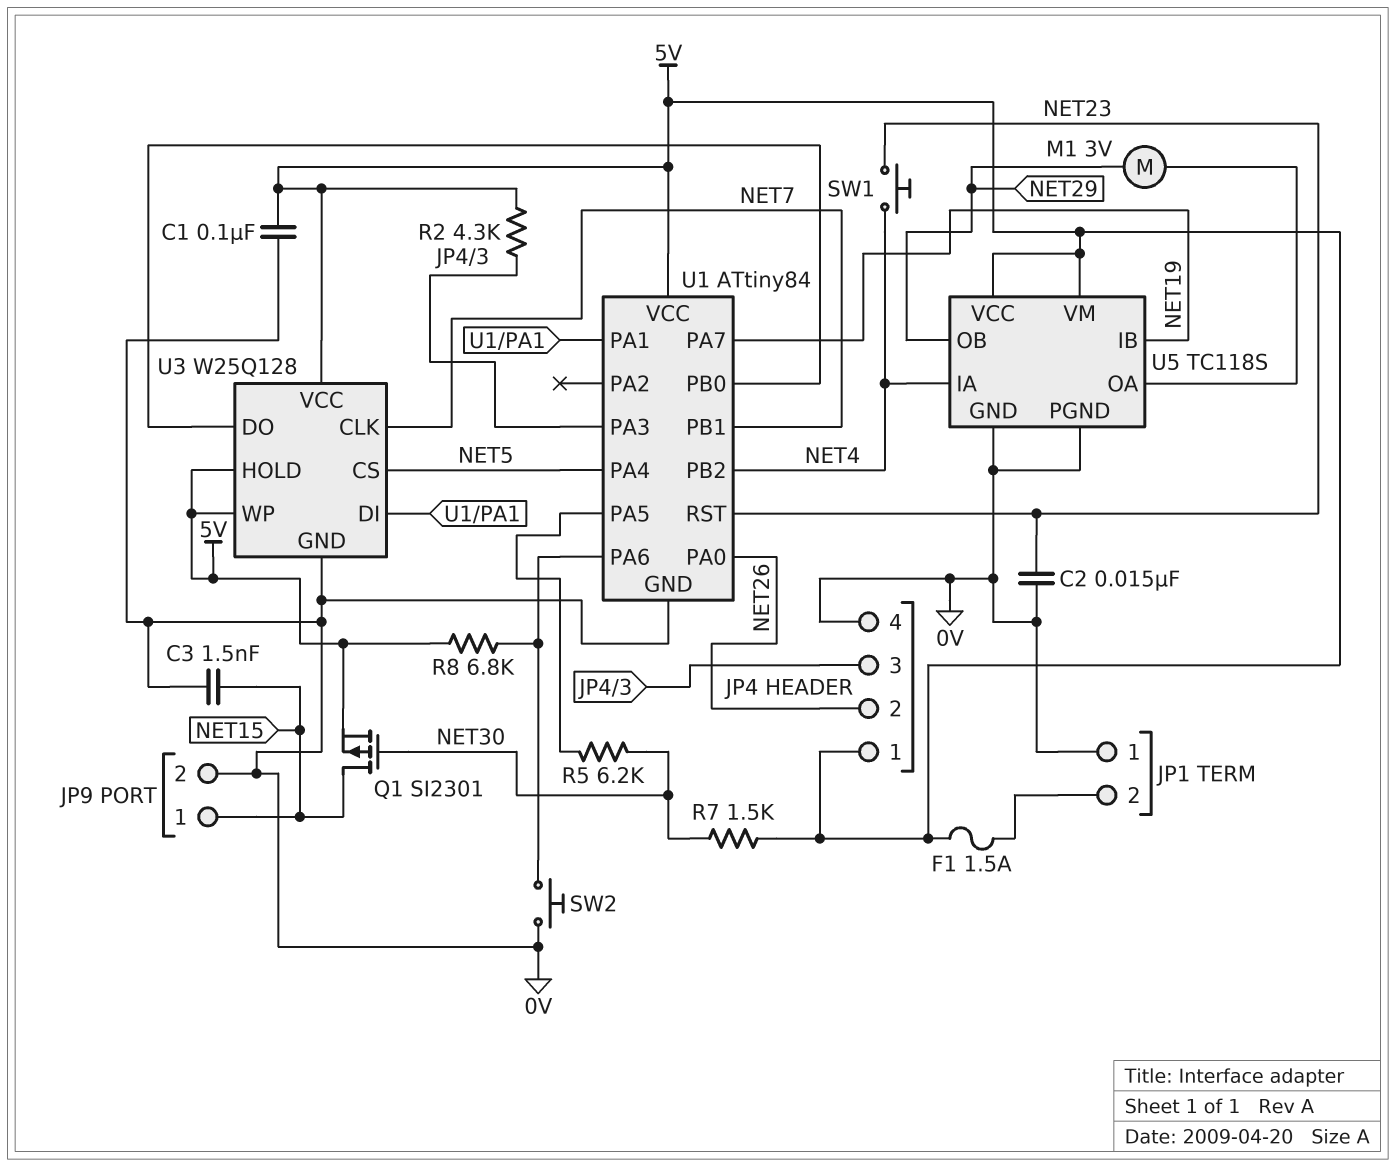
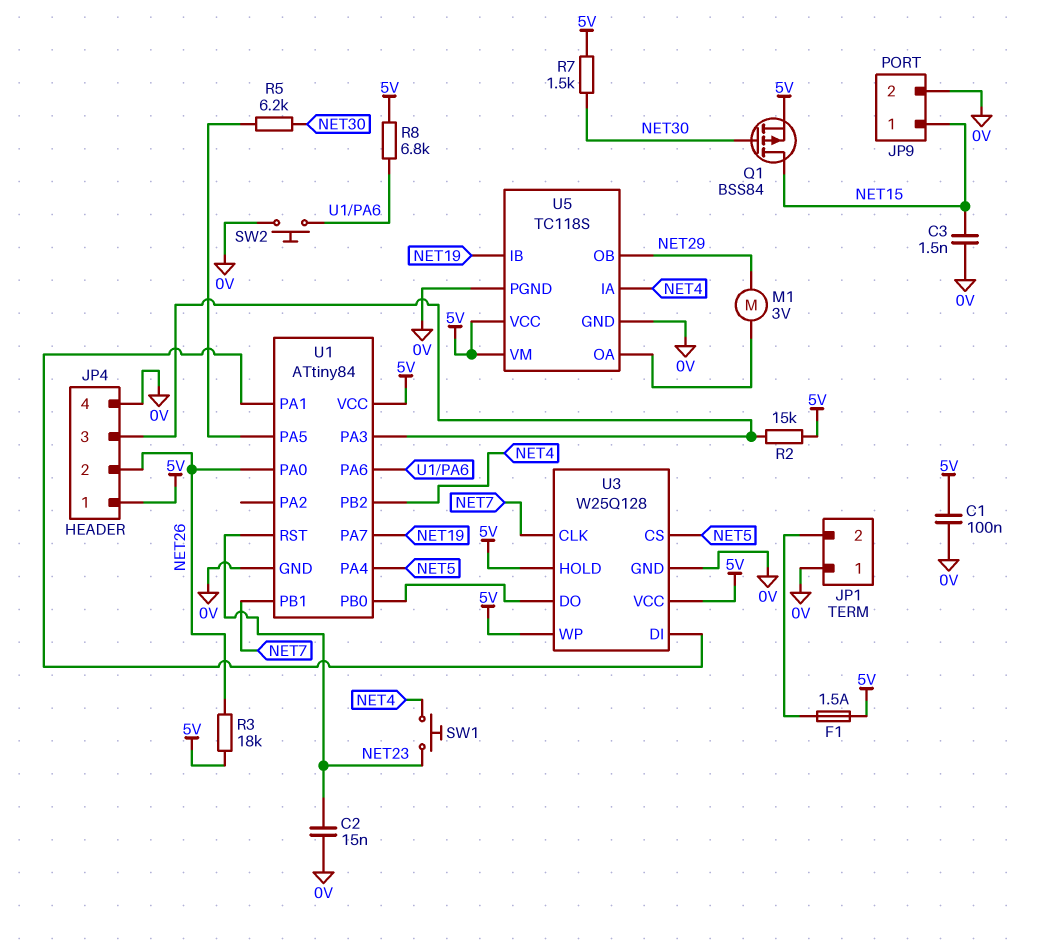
Q1: PMOS SI2301 (G NET30, D NET15, S 5V) -> PMOS BSS84 (G NET30, D NET15, S 5V)
R2: 4.3k (5V, JP4/3) -> 15k (5V, JP4/3)
R3: none -> 18k (5V, NET26)

